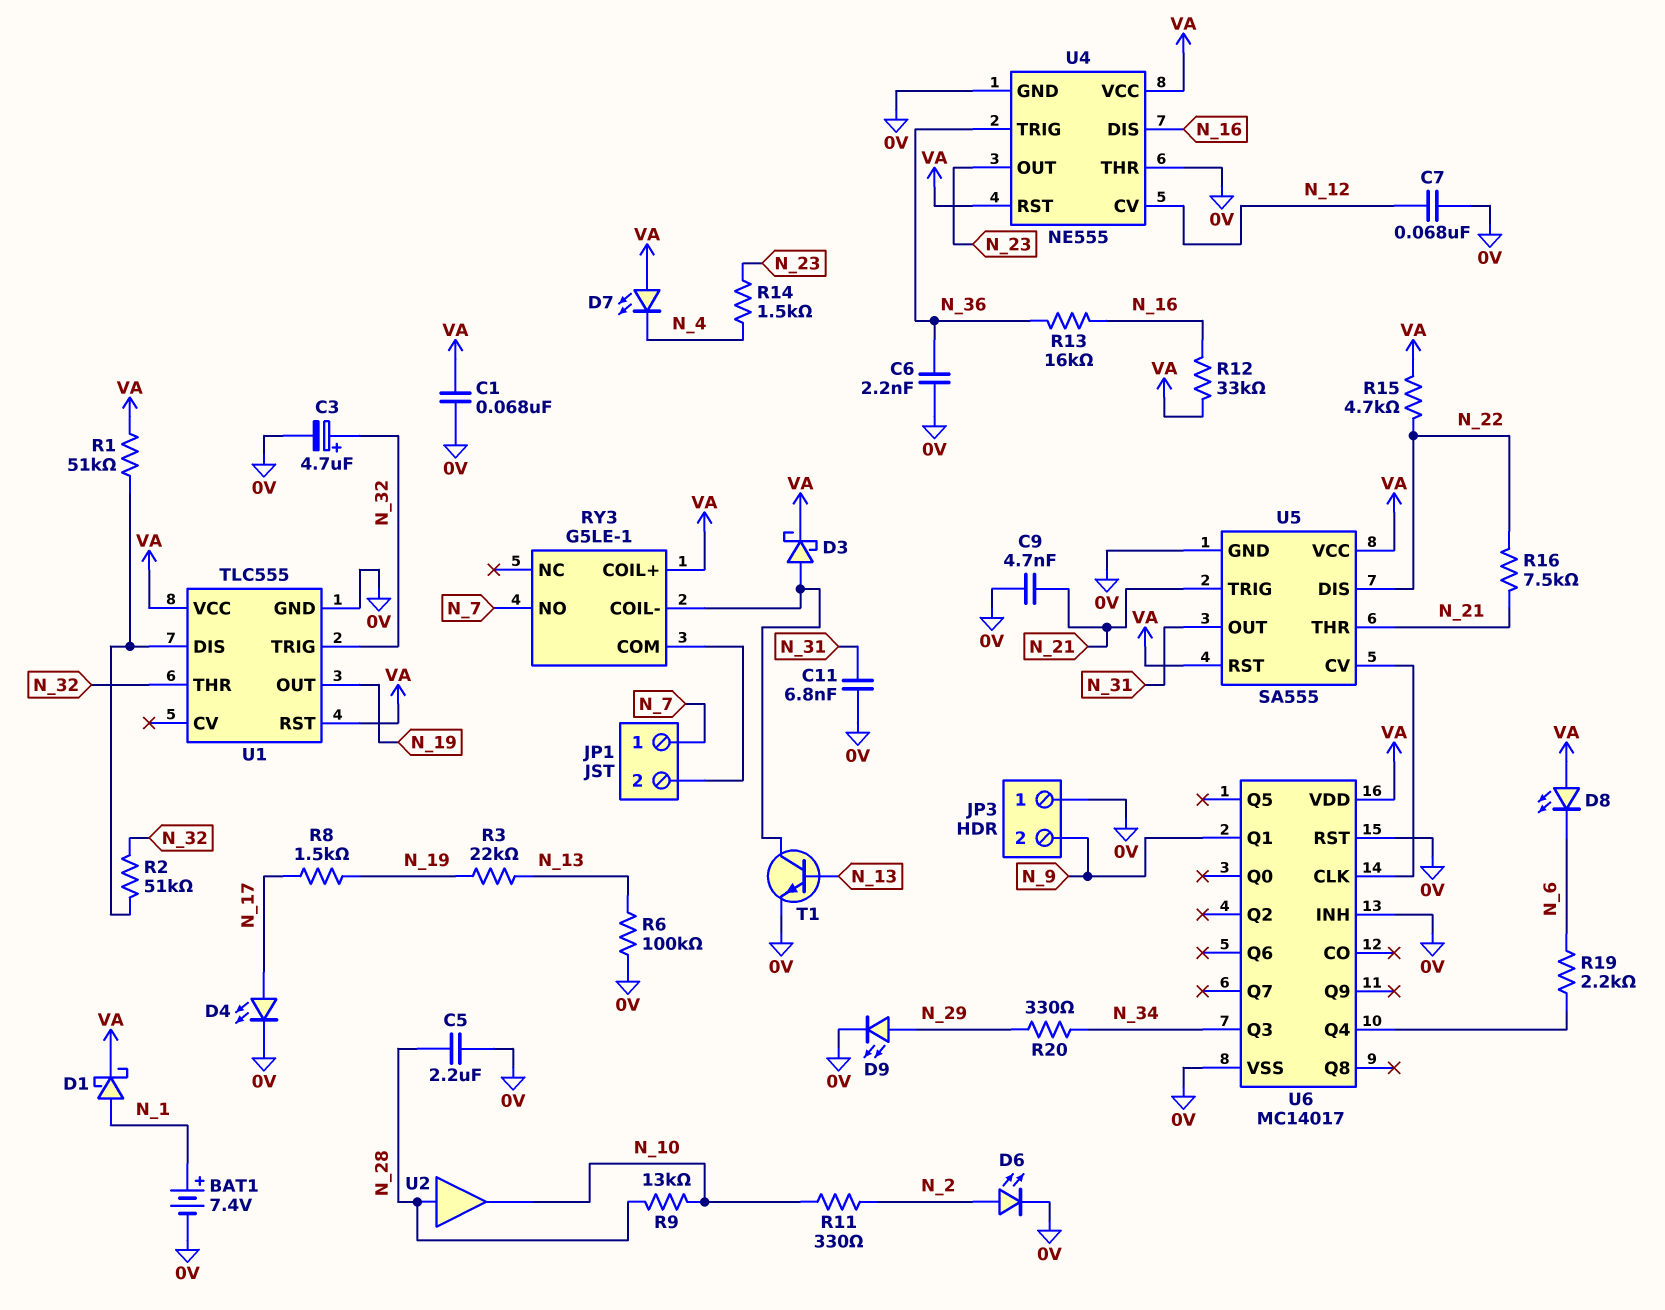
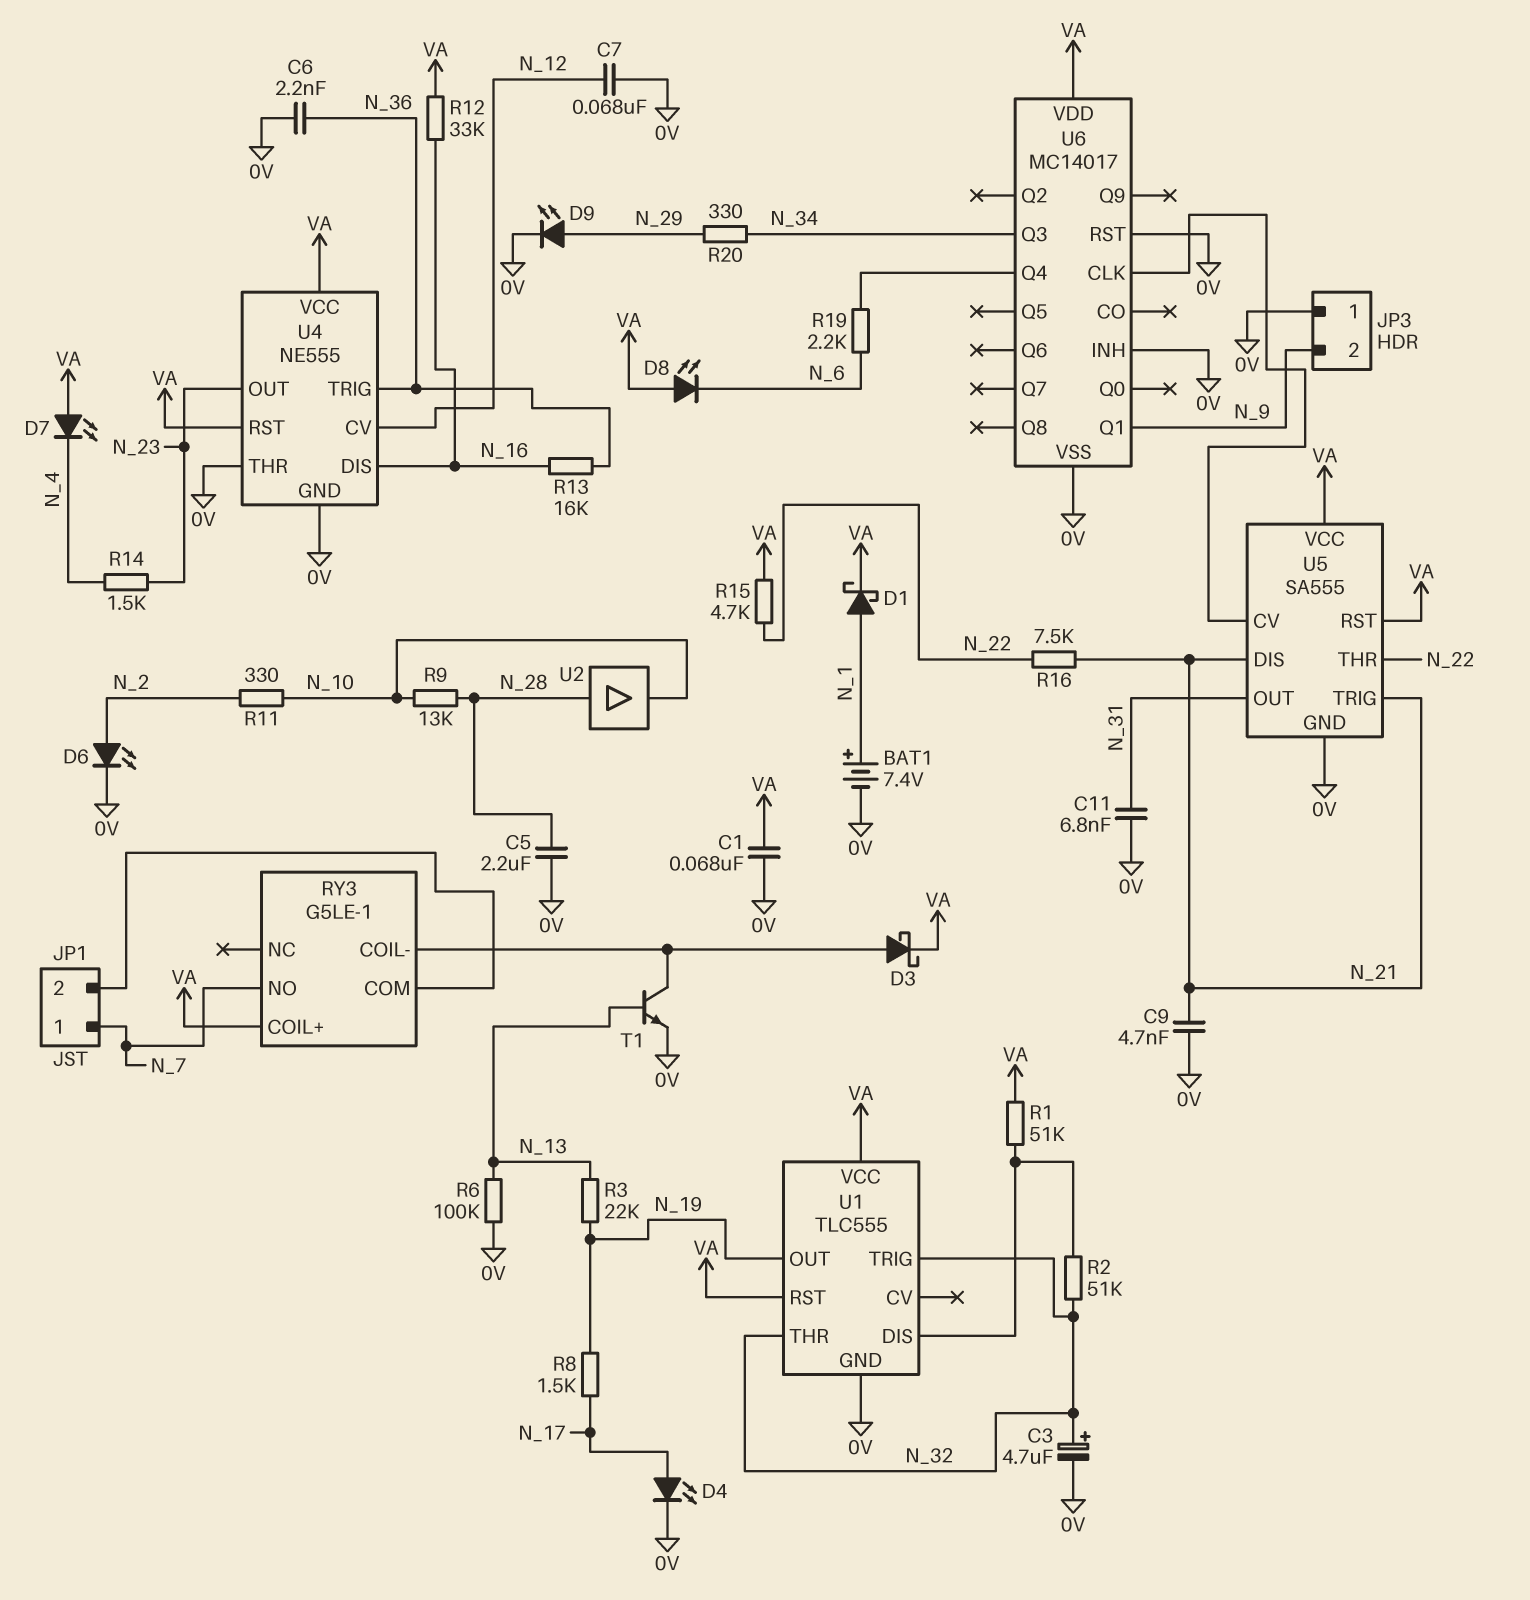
U5 pin DIS: N_22 -> N_21
U5 pin THR: N_21 -> N_22

